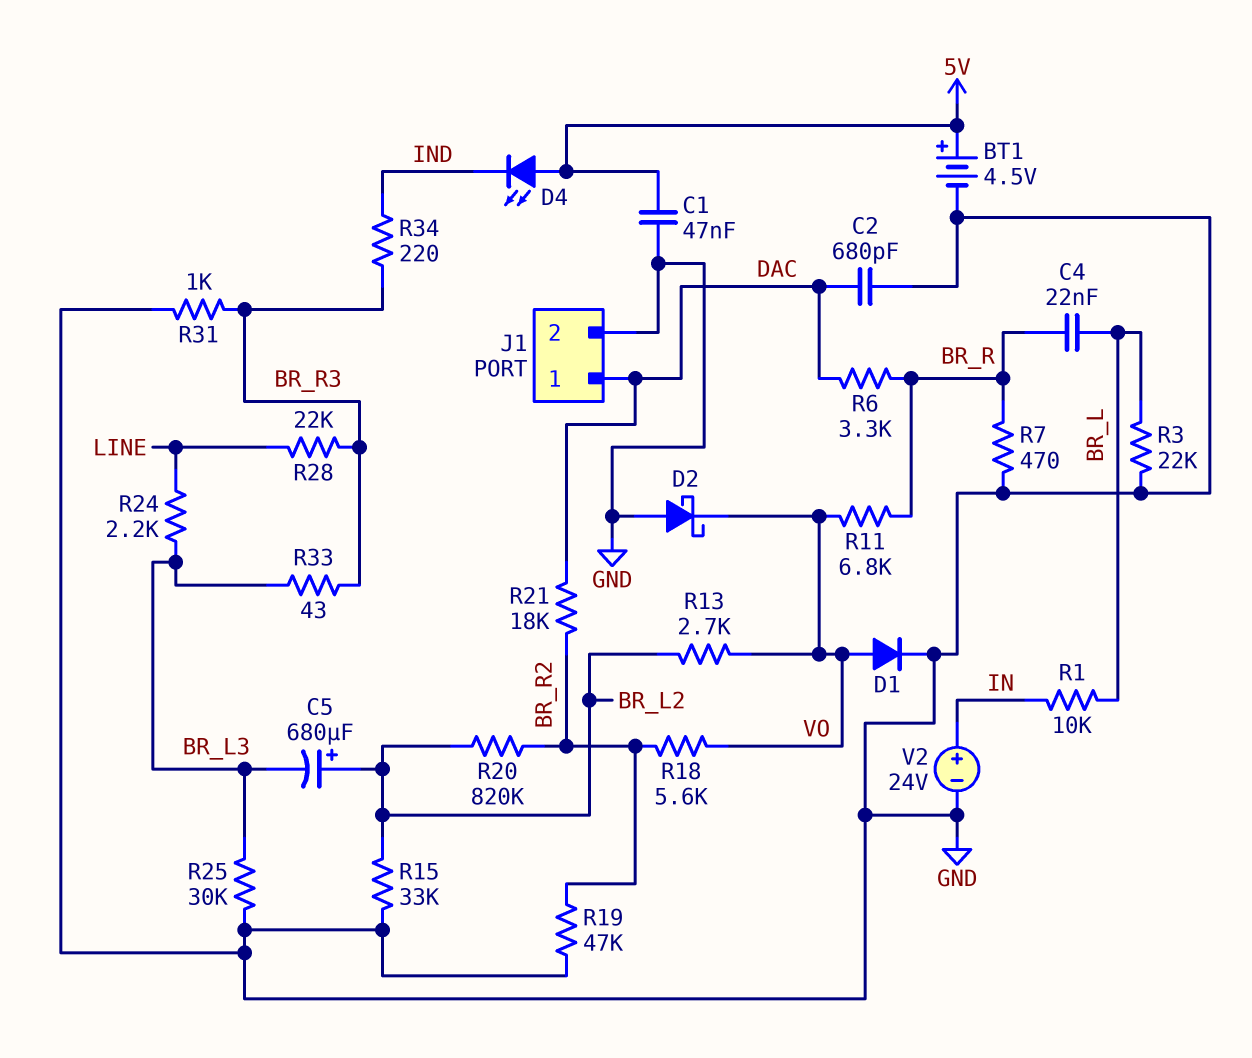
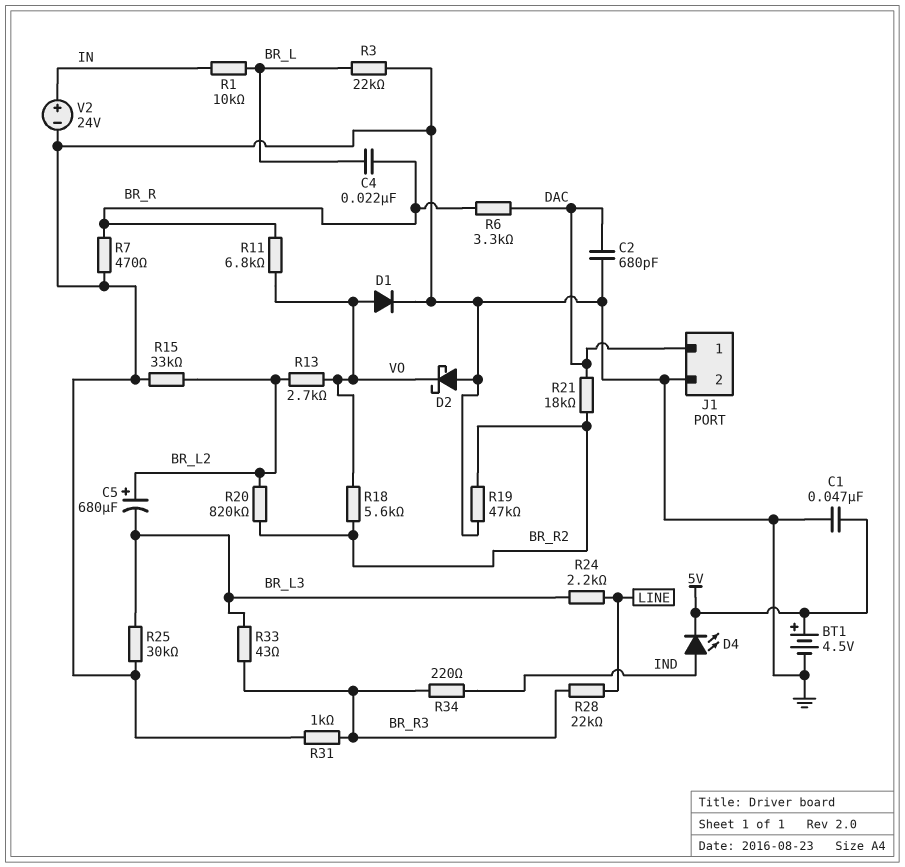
D4: LED (A 5V, K IND) -> LED (A IND, K 5V)

